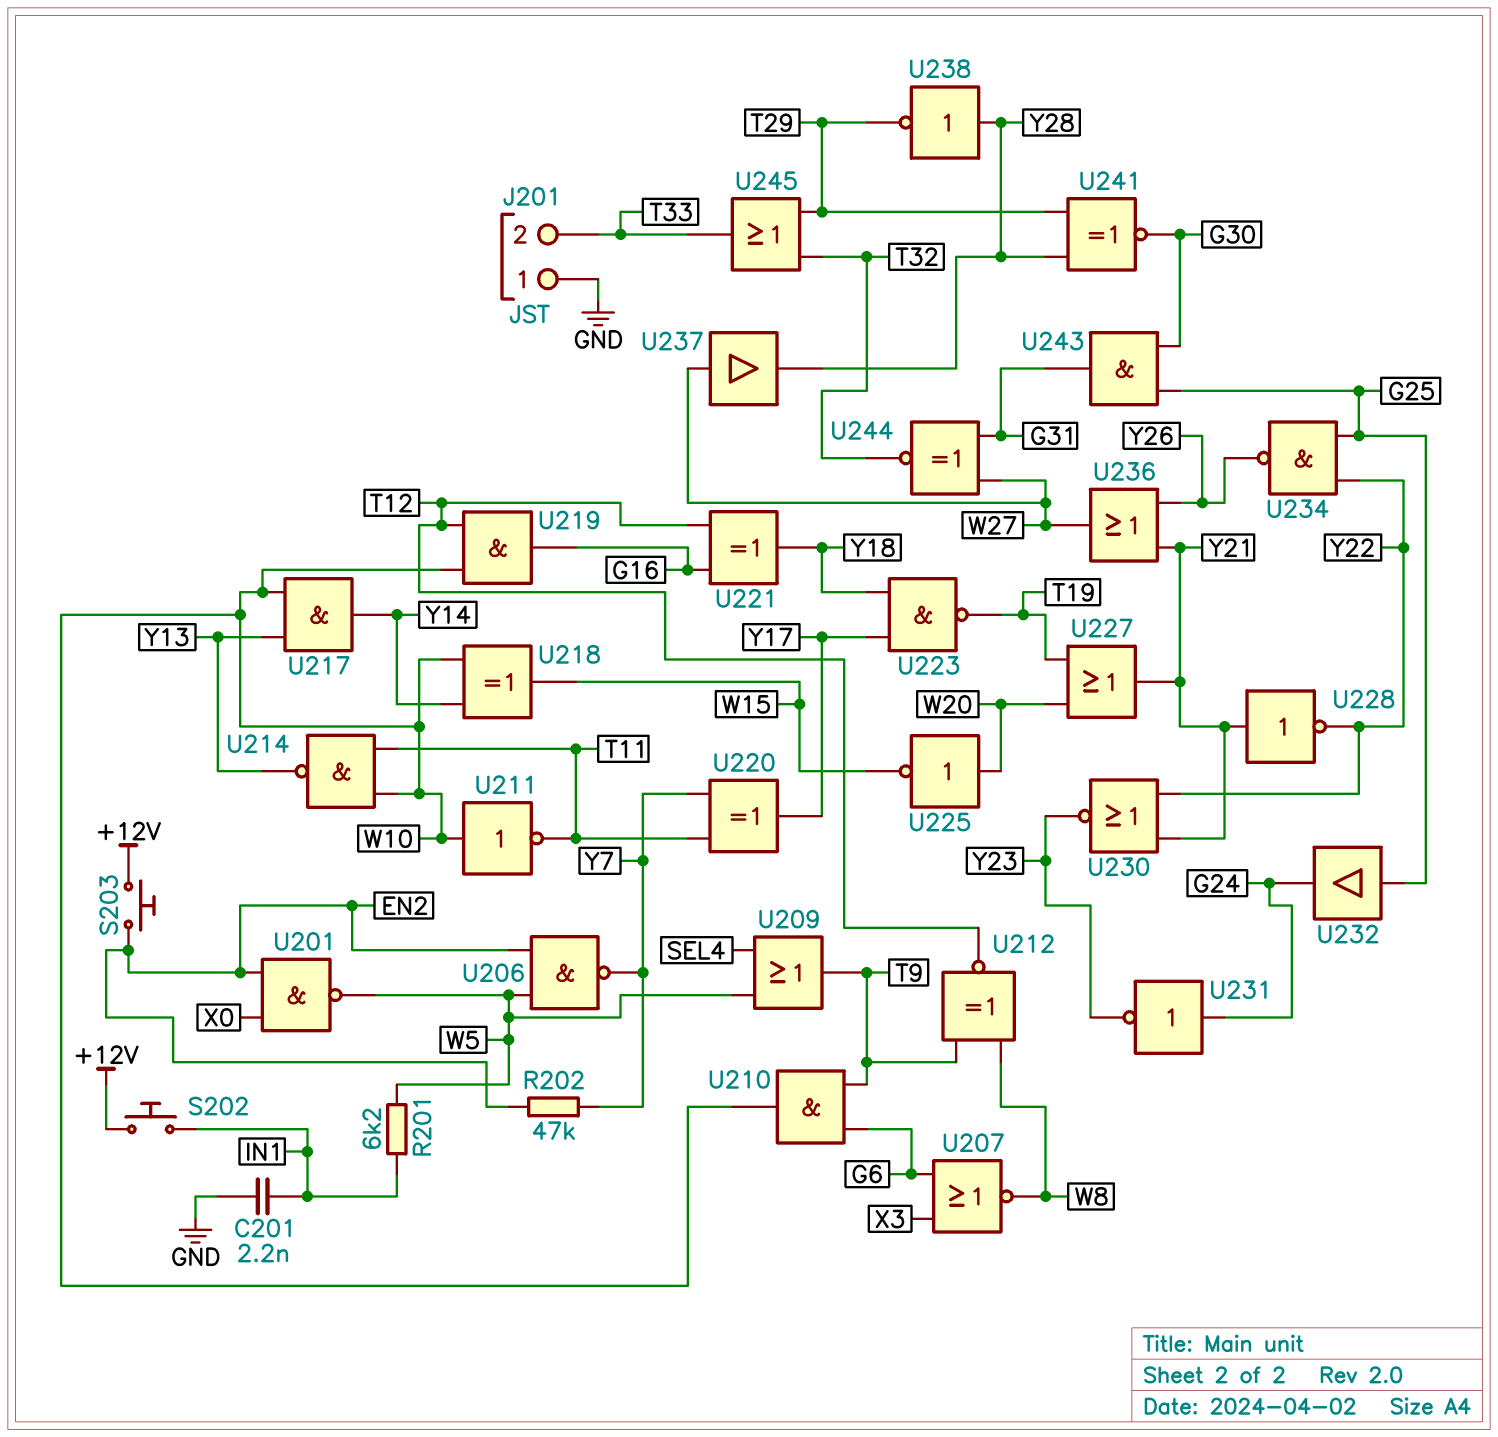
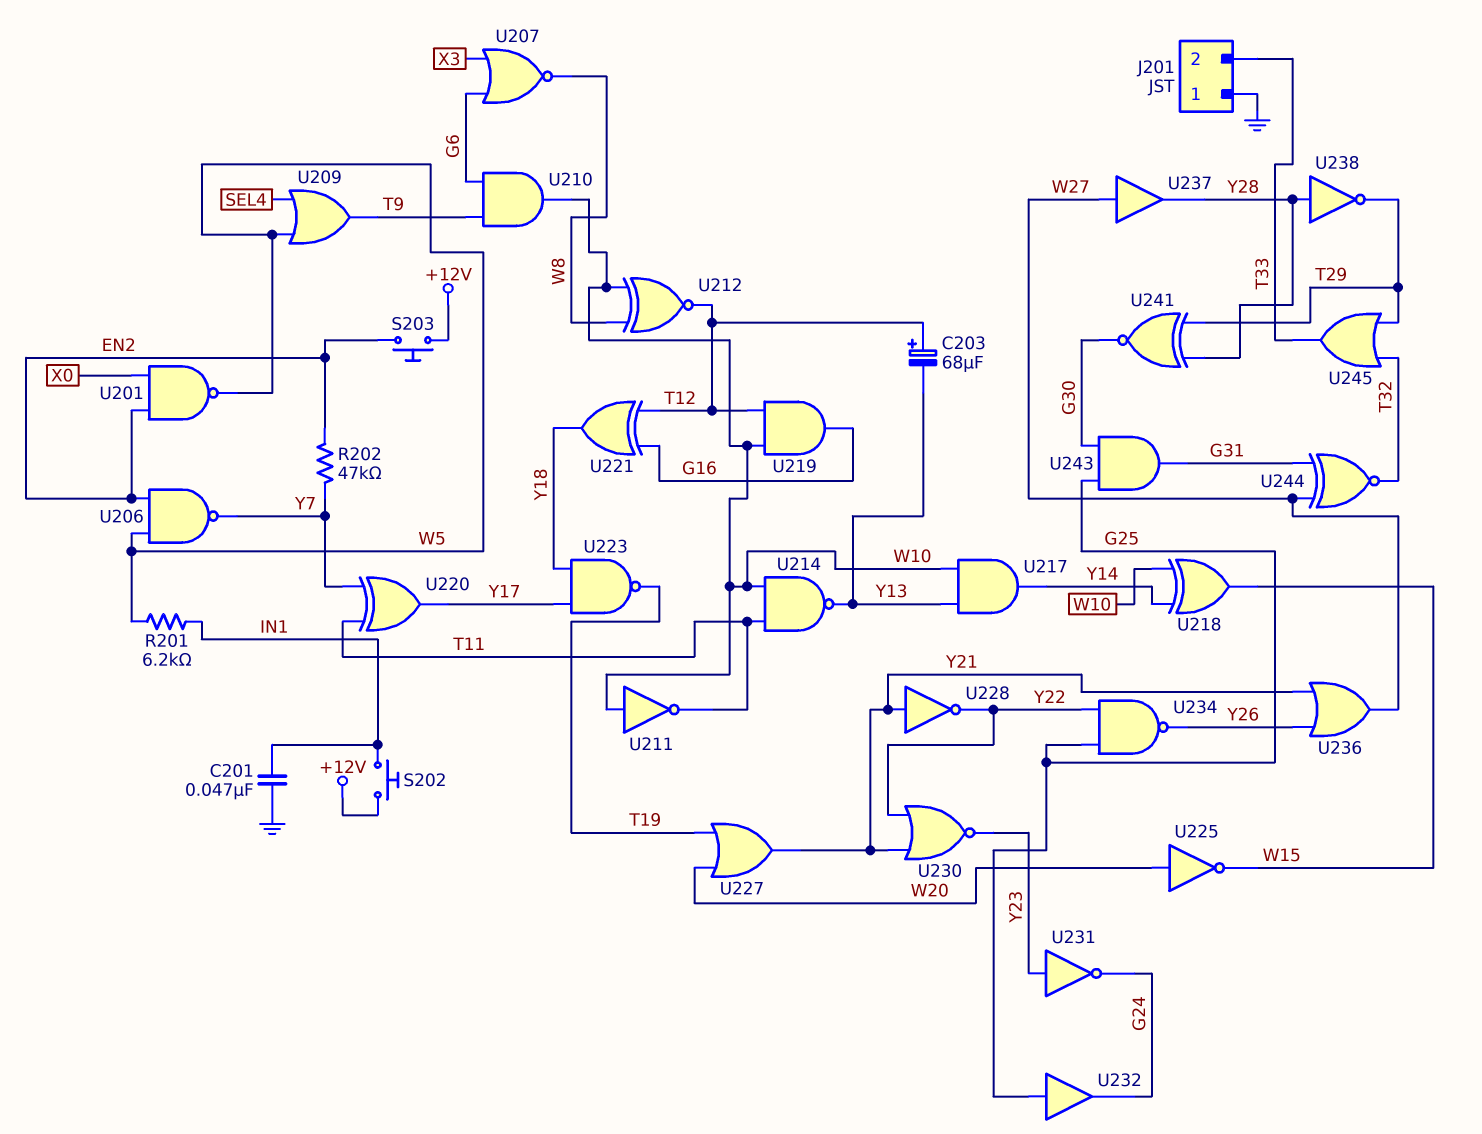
C201: 2.2nF (GND, IN1) -> 47nF (GND, IN1)
C203: none -> 68uF (plus T12, minus Y13)
U212: XNOR (in T9, in W8, out T12) -> XNOR (in W8, in W10, out T12)
U231: NOT (in G24, out Y23) -> NOT (in Y23, out G24)

